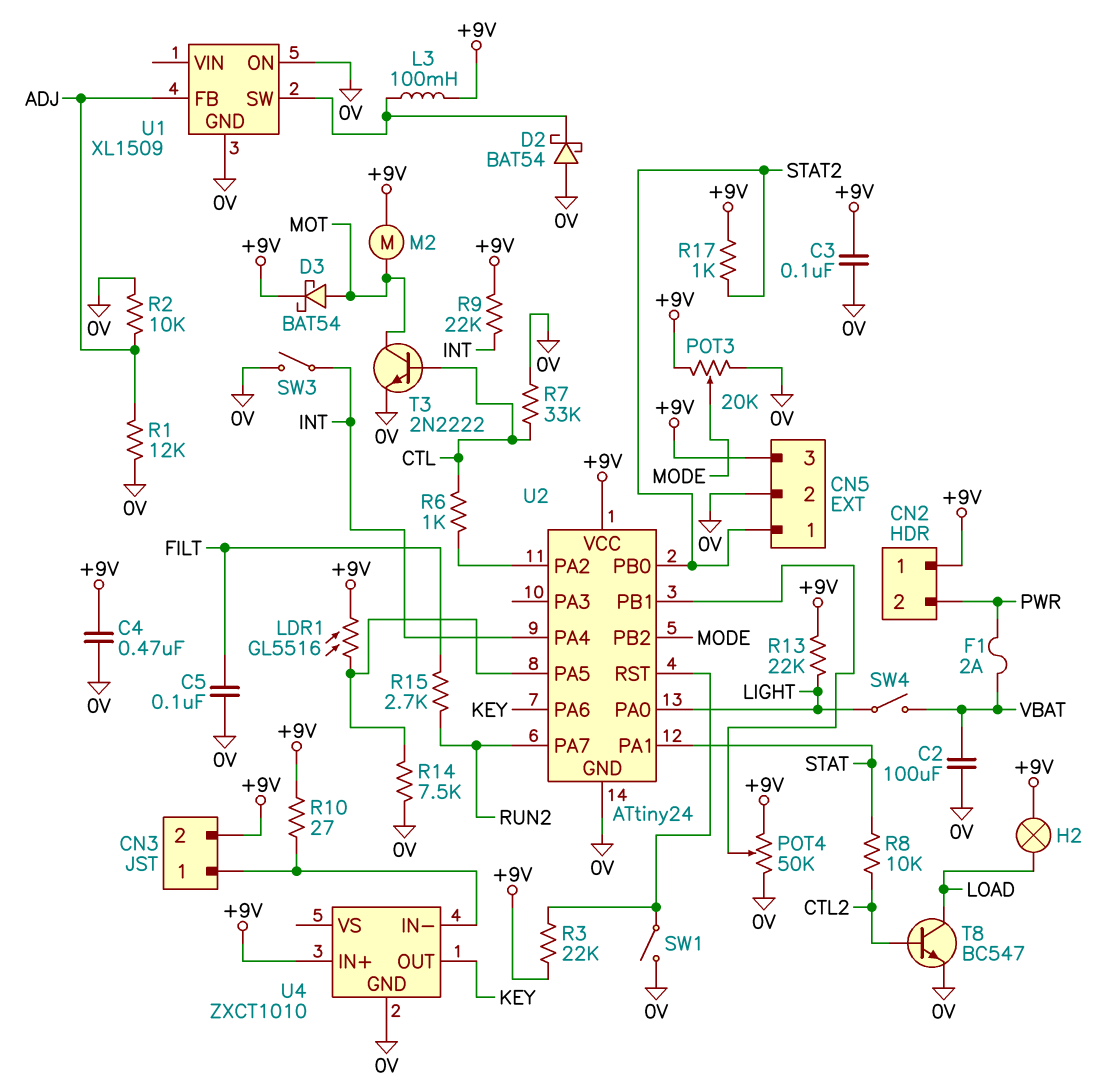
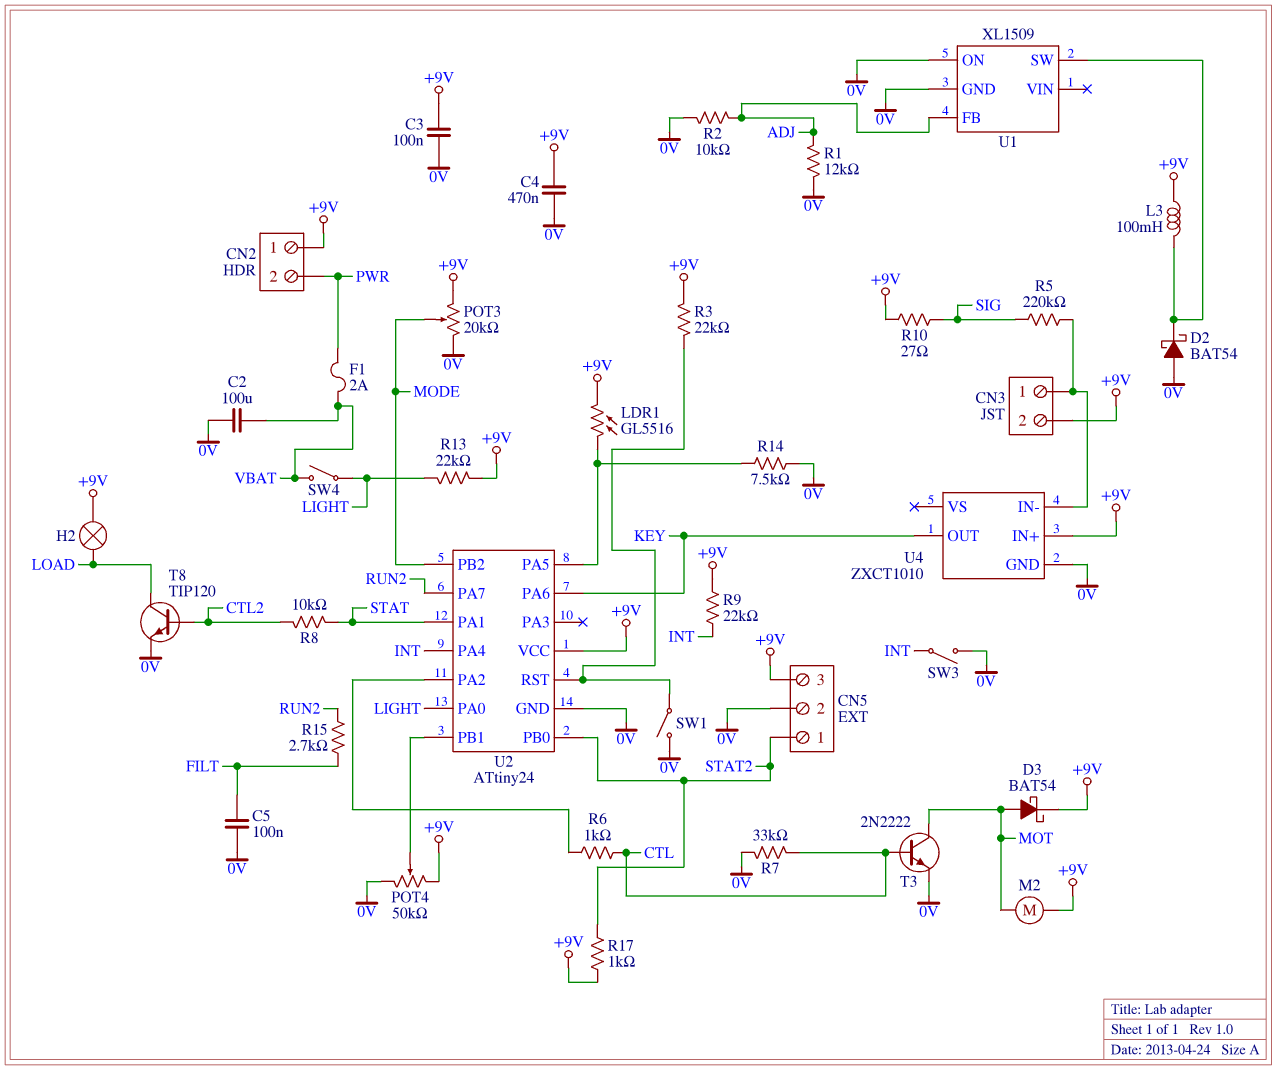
R5: none -> 220k (CN3/1, SIG)
R10: 27 (+9V, CN3/1) -> 27 (+9V, SIG)
T8: NPN BC547 (B CTL2, C LOAD, E 0V) -> NPN TIP120 (B CTL2, C LOAD, E 0V)

